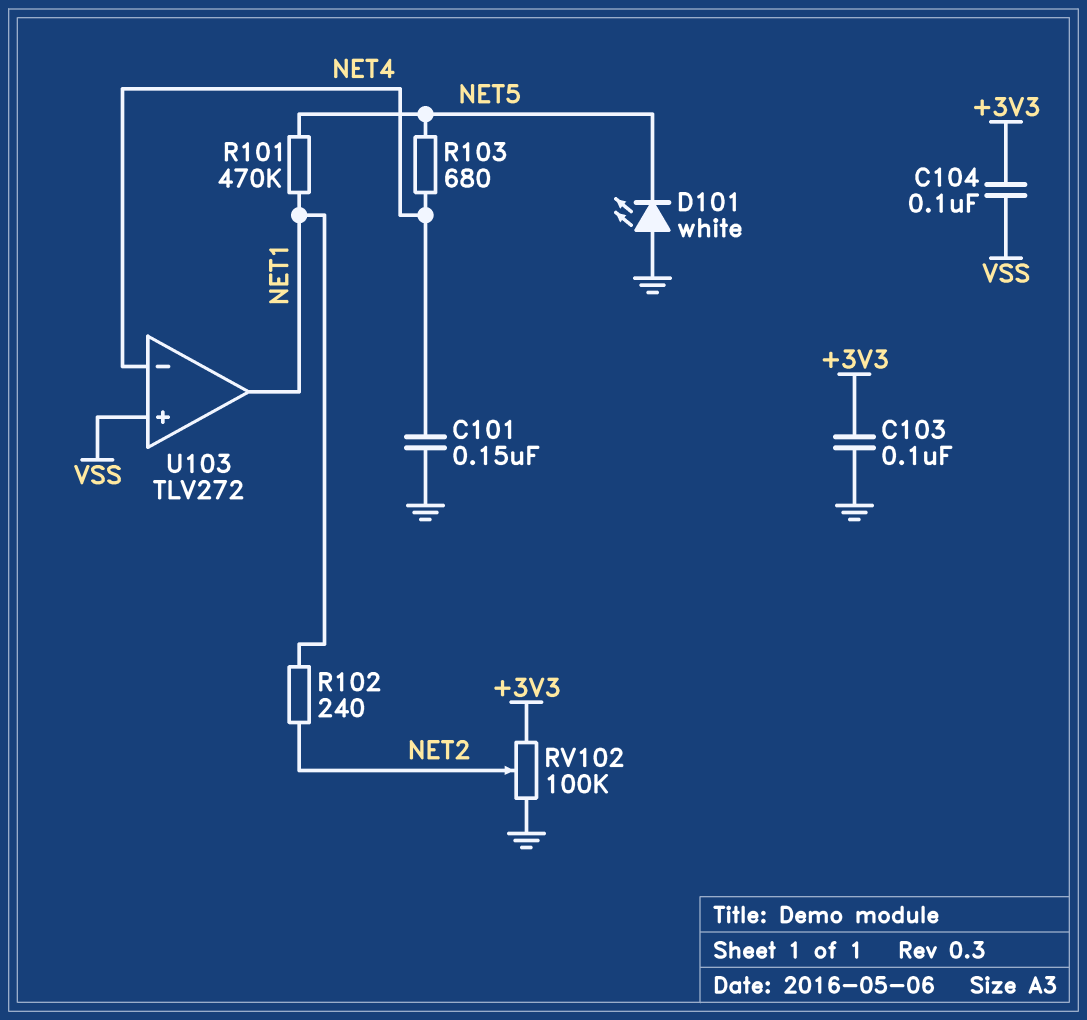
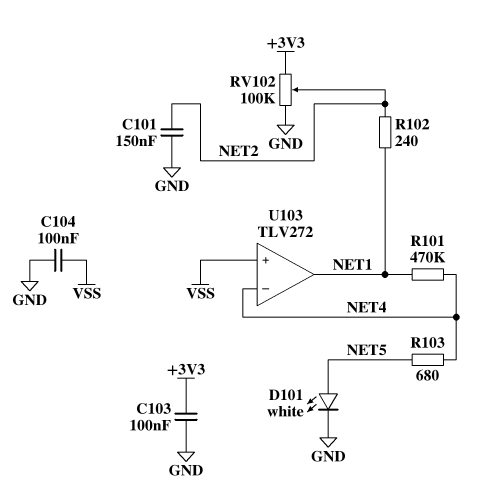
C101: 150nF (GND, NET4) -> 150nF (GND, NET2)
C104: 100nF (+3V3, VSS) -> 100nF (GND, VSS)
D101: LED white (A GND, K NET5) -> LED white (A NET5, K GND)
R101: 470k (NET1, NET5) -> 470k (NET1, NET4)

